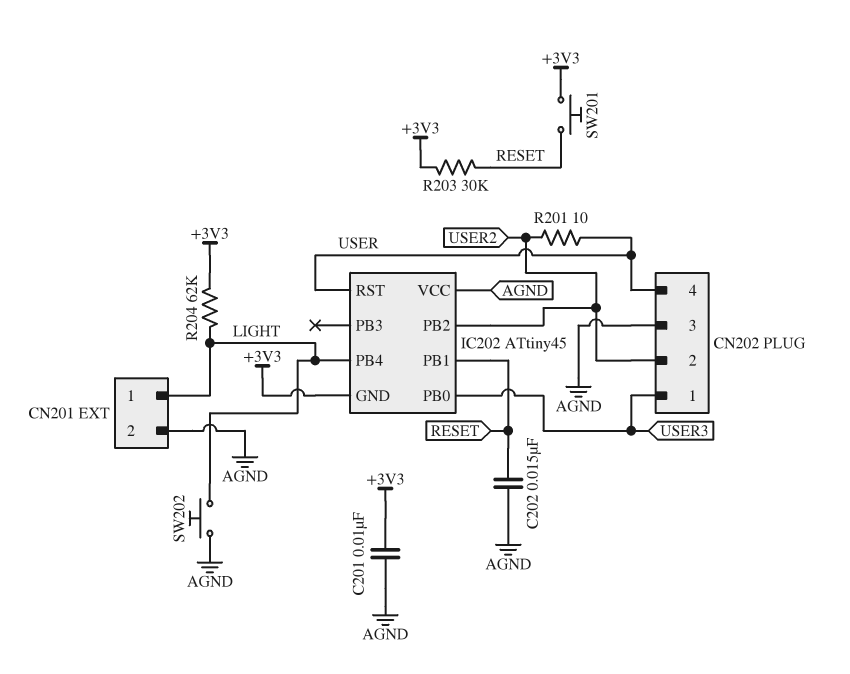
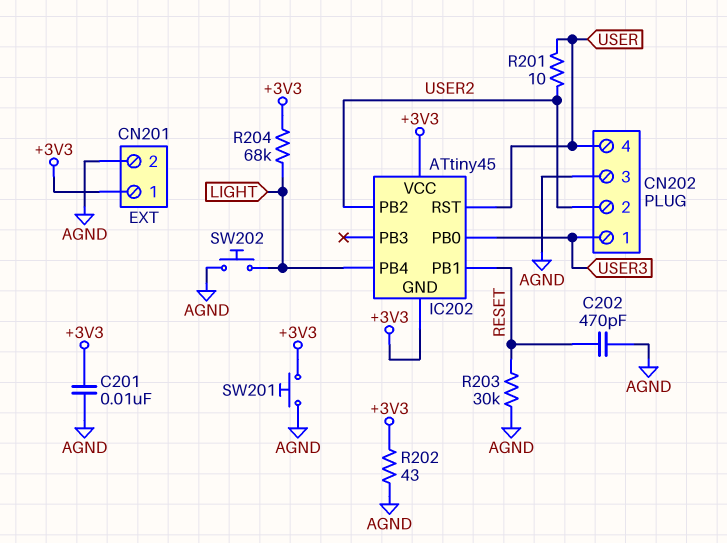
C202: 15nF (AGND, RESET) -> 470pF (AGND, RESET)
CN201 pin 1: LIGHT -> +3V3
IC202 pin VCC: AGND -> +3V3
R202: none -> 43 (+3V3, AGND)
R203: 30k (+3V3, RESET) -> 30k (AGND, RESET)
R204: 62k (+3V3, LIGHT) -> 68k (+3V3, LIGHT)
SW201: button (+3V3, RESET) -> button (+3V3, AGND)

